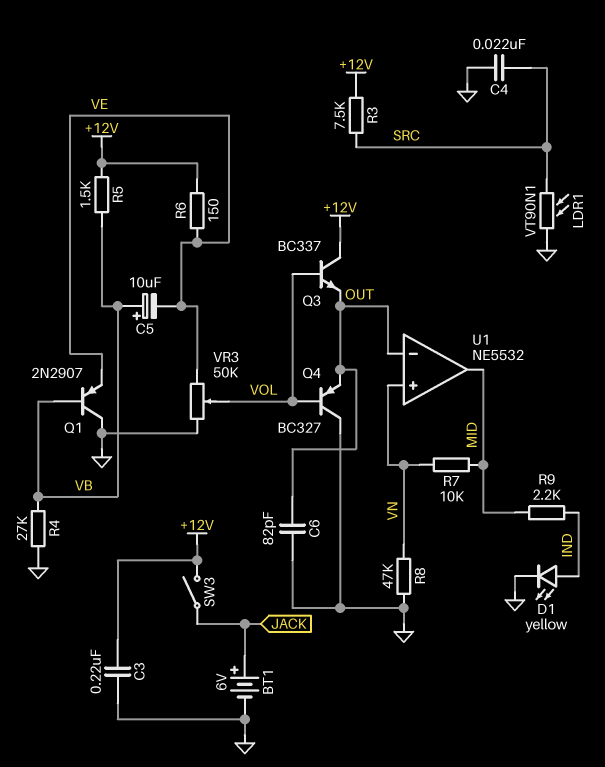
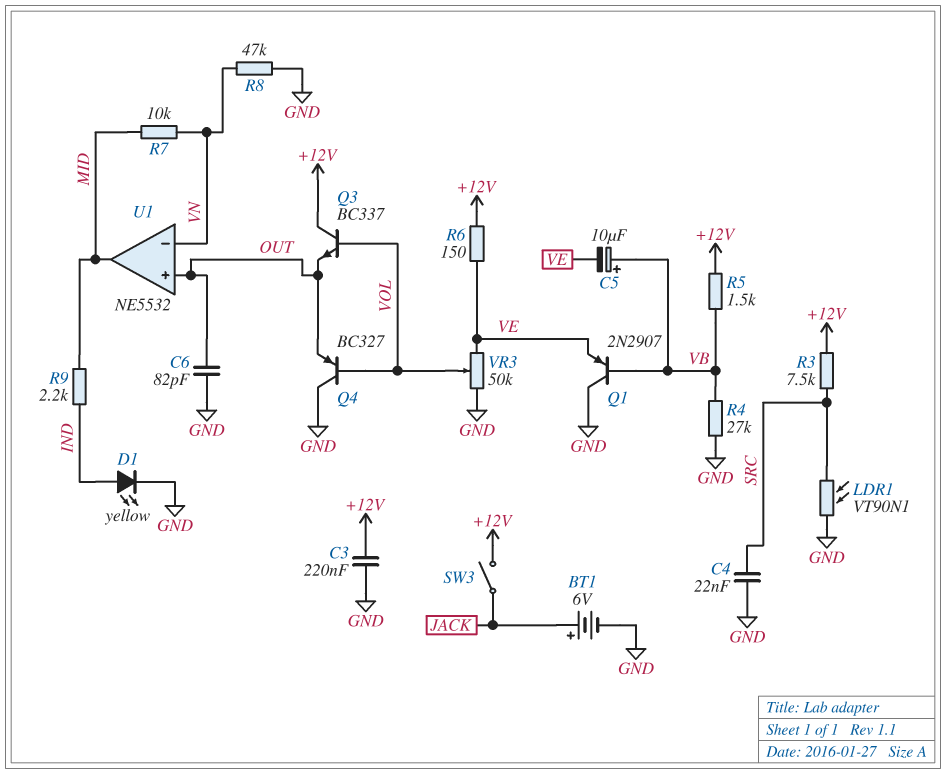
U1 pin in+: VN -> OUT
U1 pin in-: OUT -> VN

